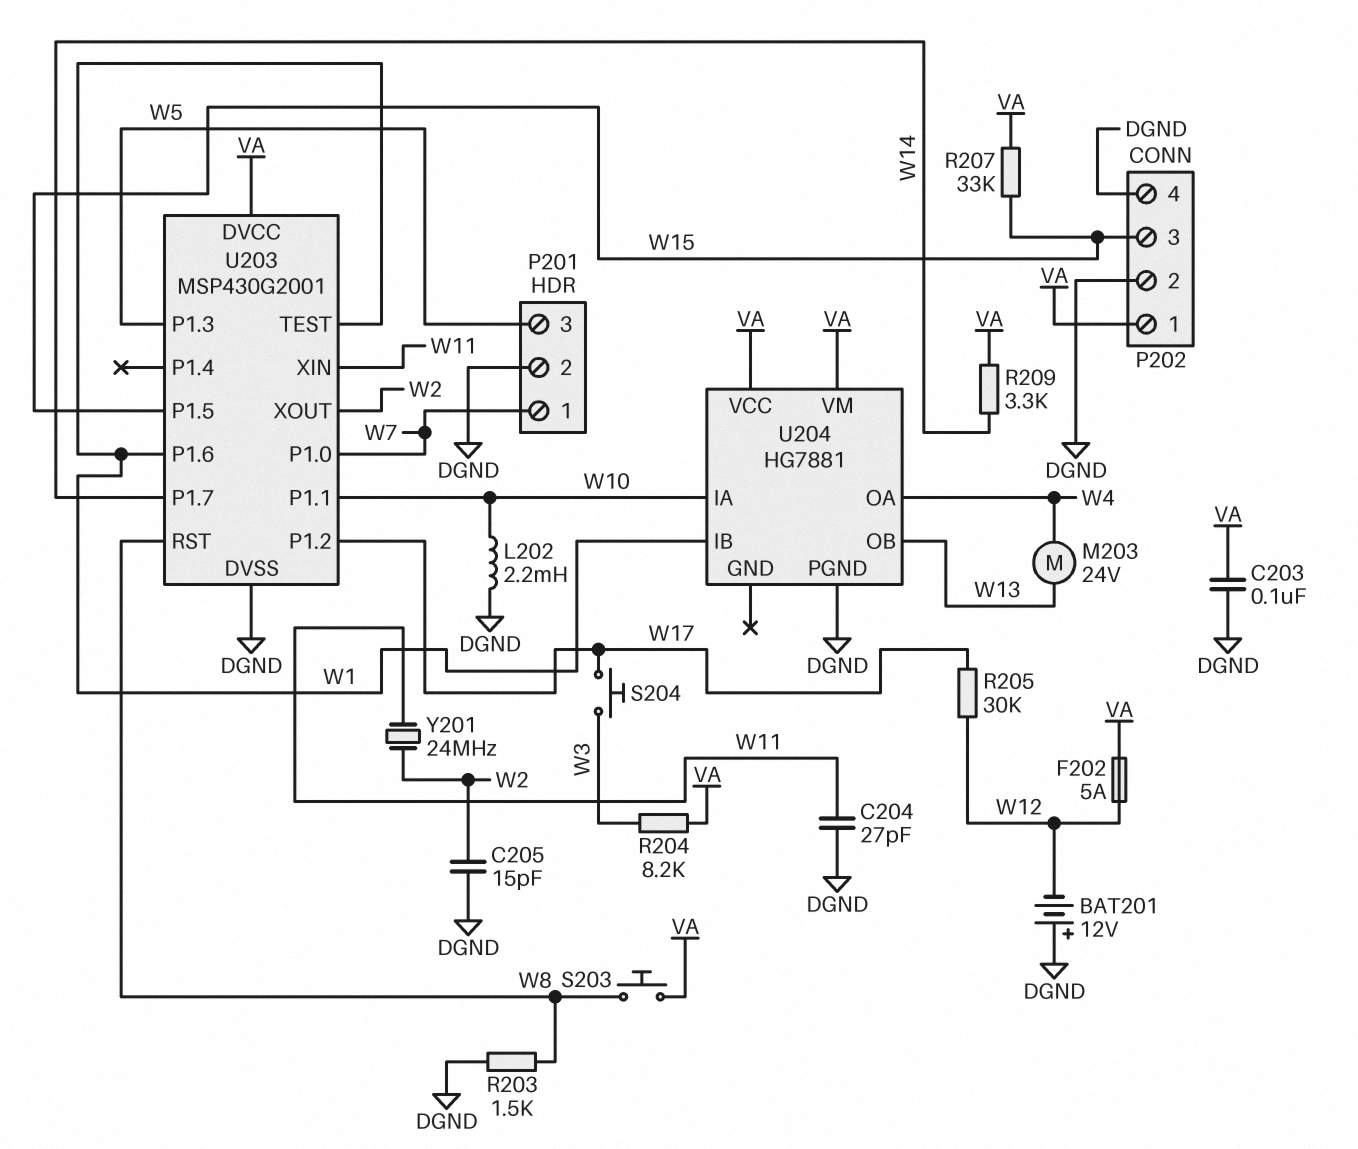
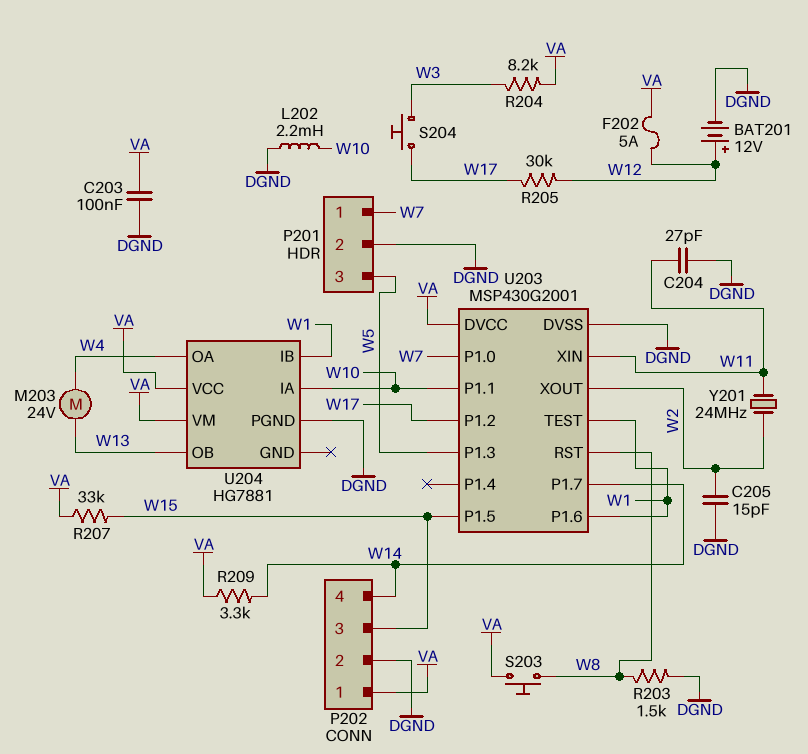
BAT201: 12V (plus DGND, minus W12) -> 12V (plus W12, minus DGND)
P202 pin 4: DGND -> W14

